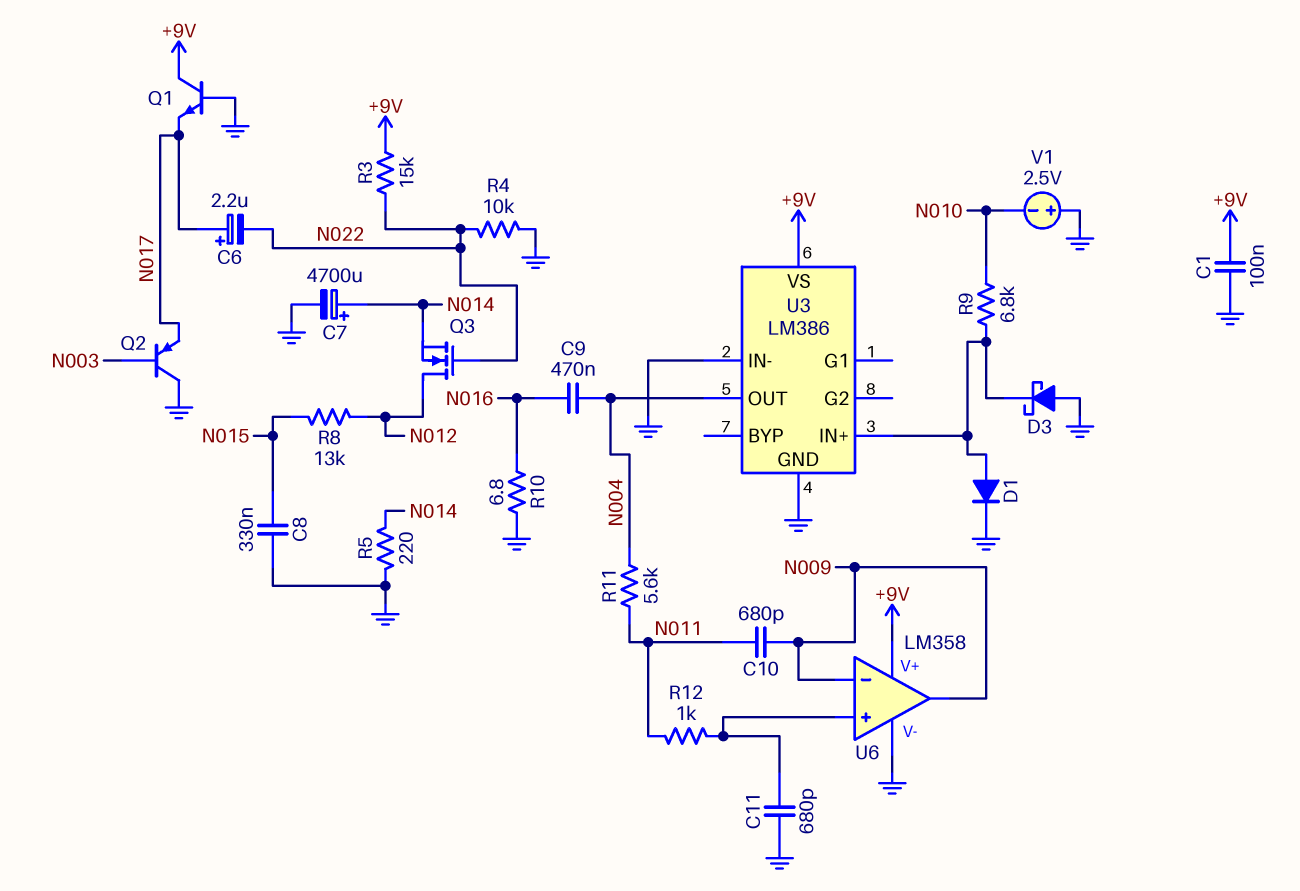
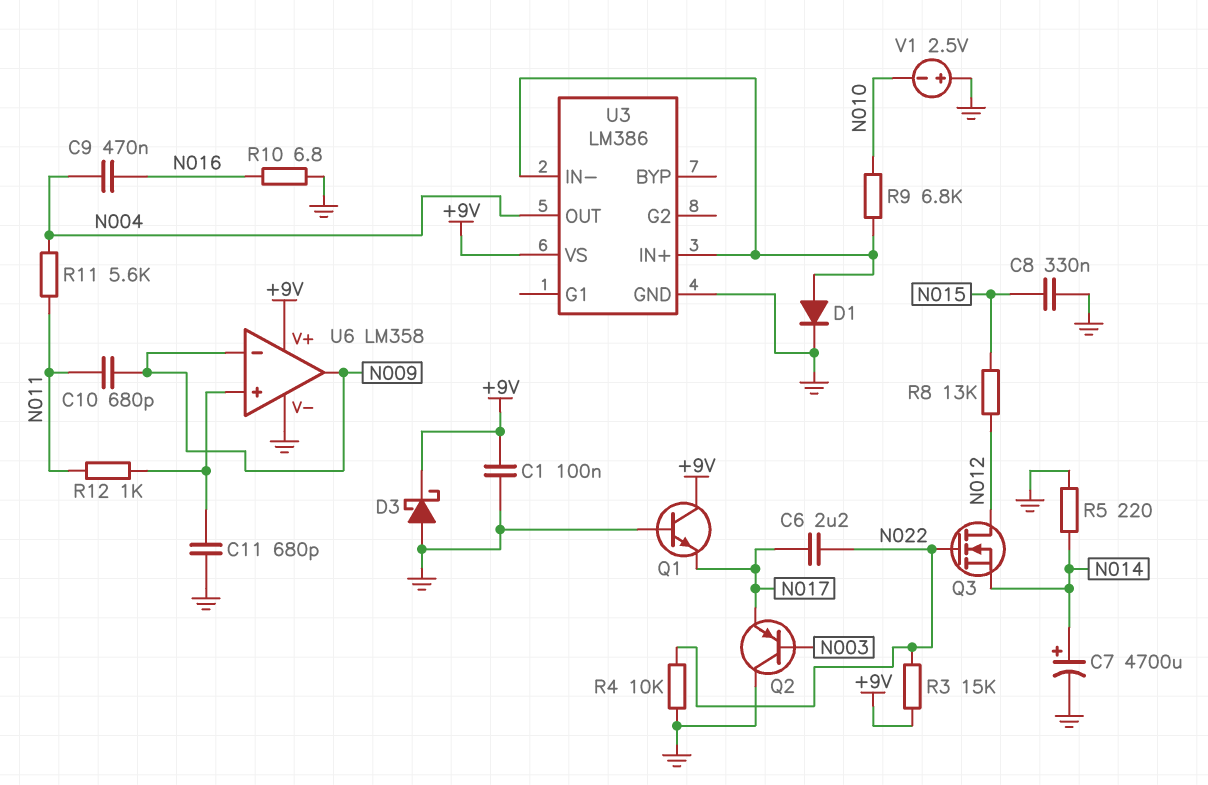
C6: 2.2uF (plus N017, minus N022) -> 2.2uF (N017, N022)
D3: schottky (A GND, K U3/IN+) -> schottky (A GND, K +9V)
U3 pin IN-: GND -> U3/IN+

